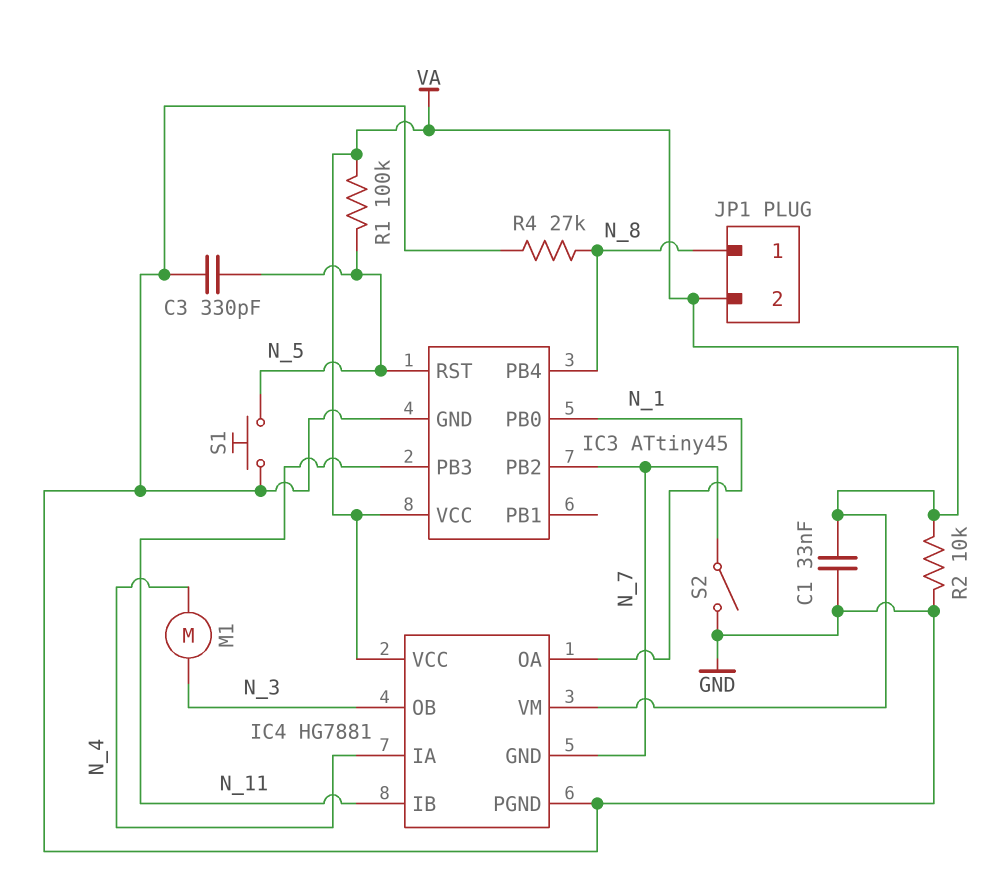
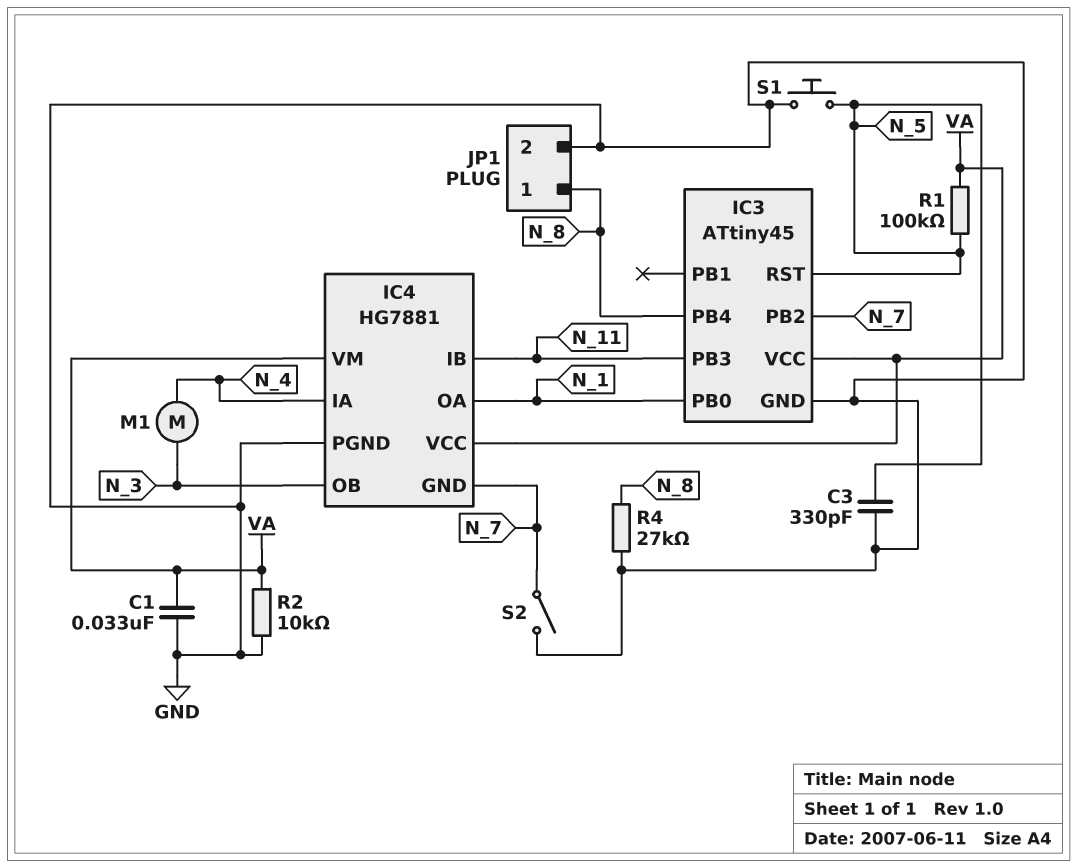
JP1 pin 2: VA -> GND

